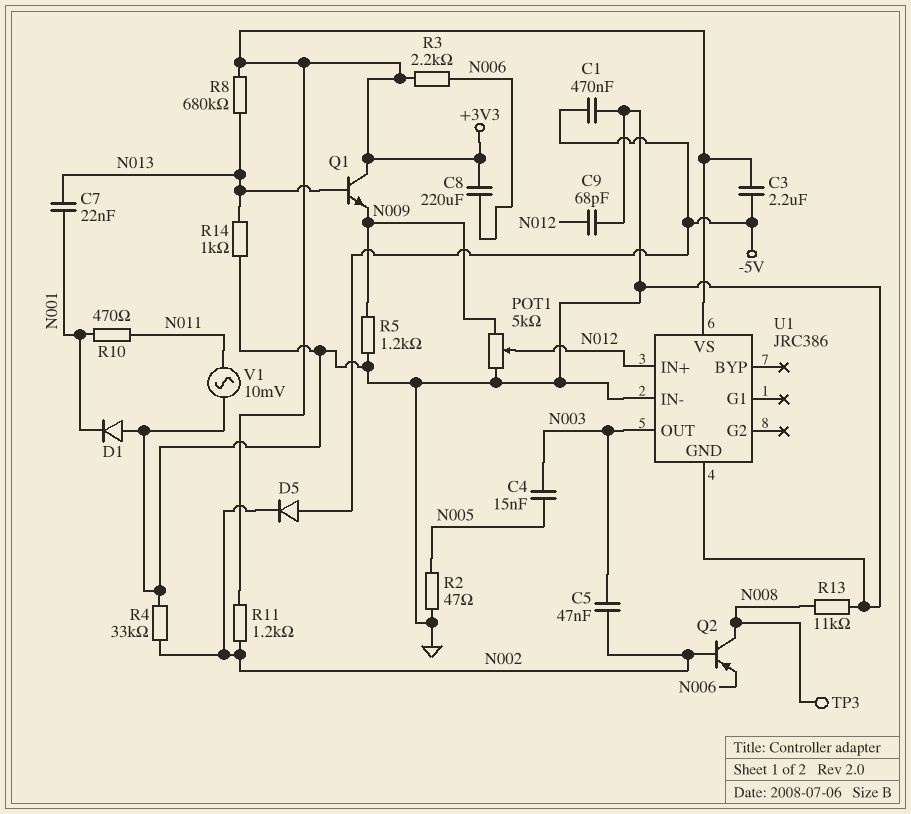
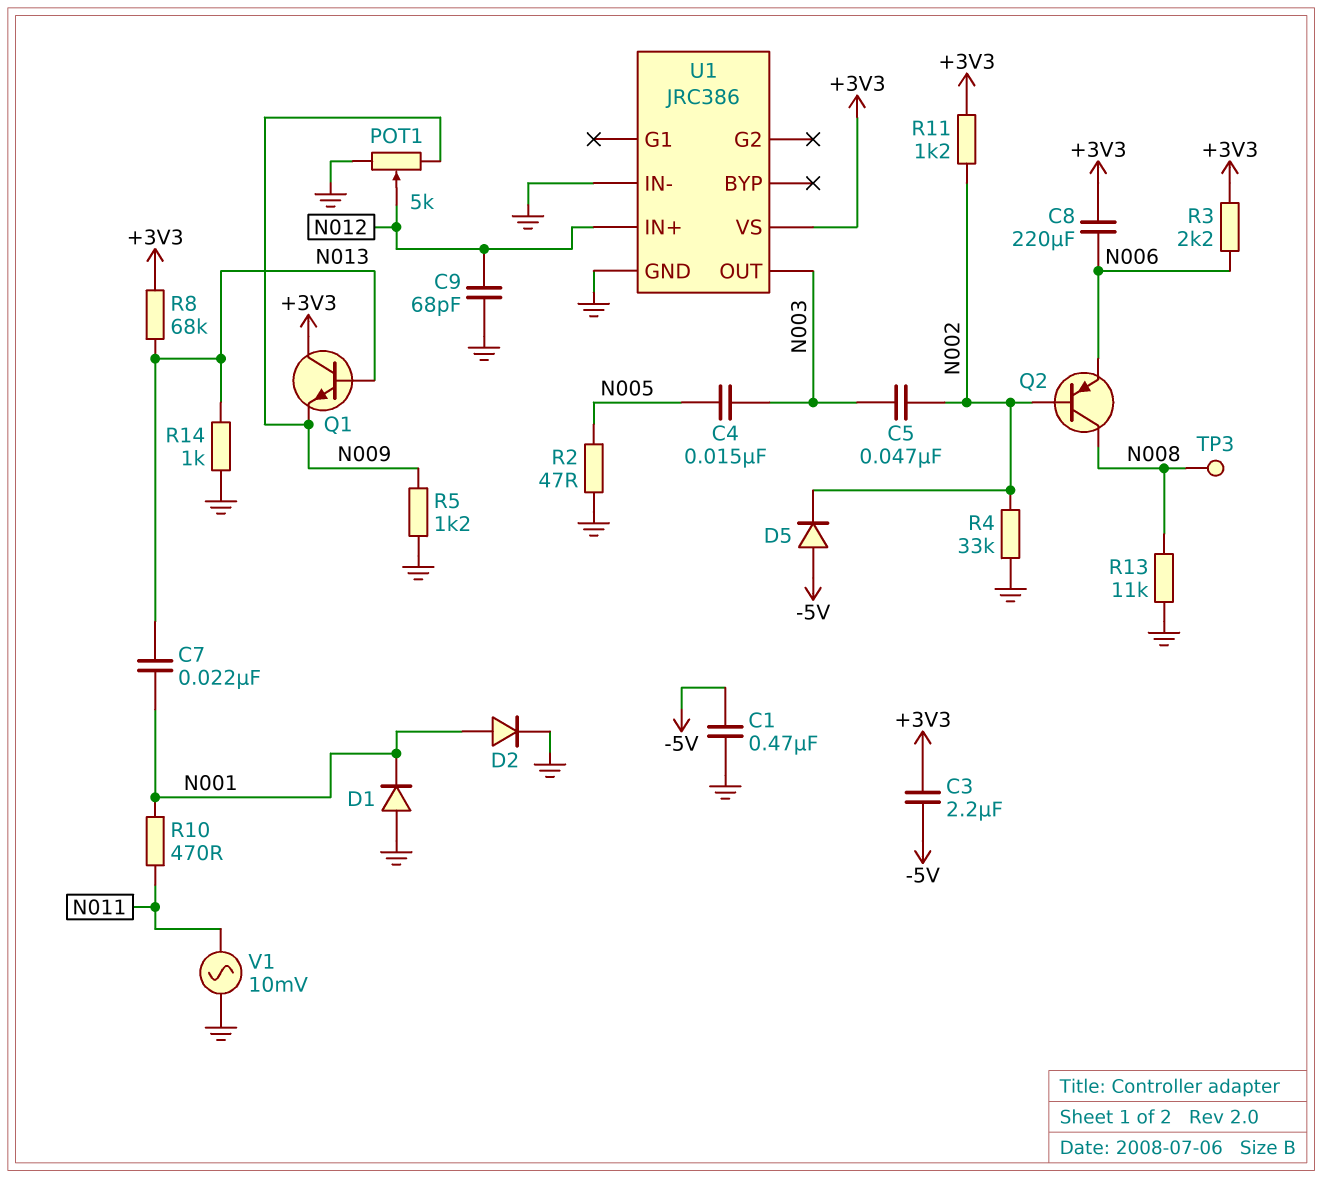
D2: none -> diode (A N001, K GND)
R8: 680k (+3V3, N013) -> 68k (+3V3, N013)

